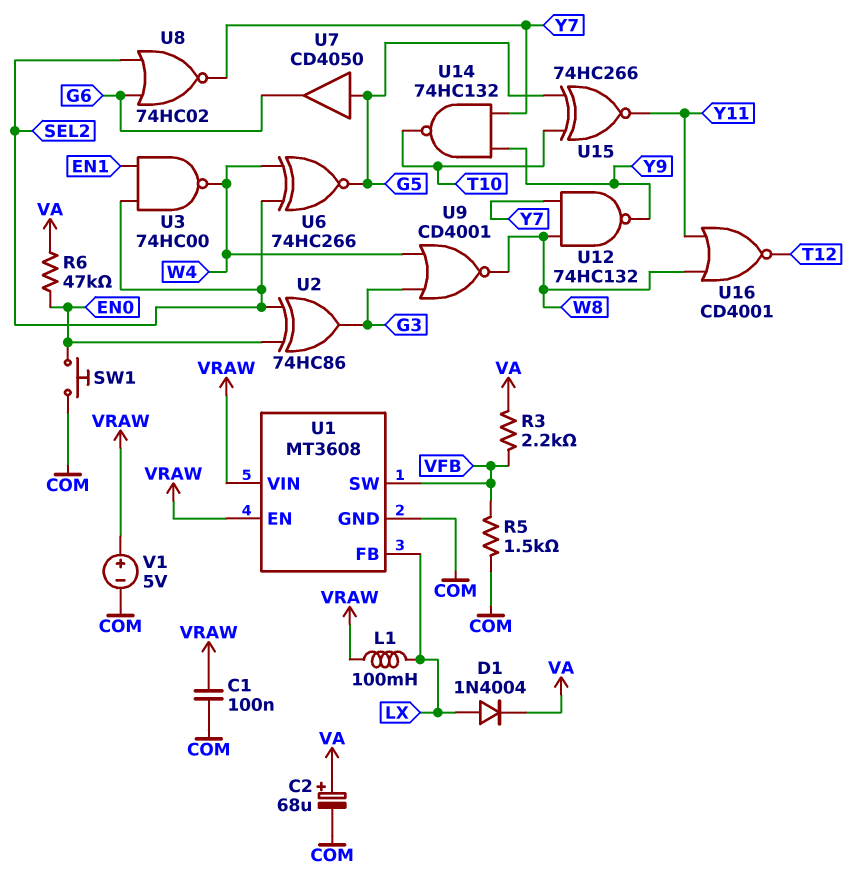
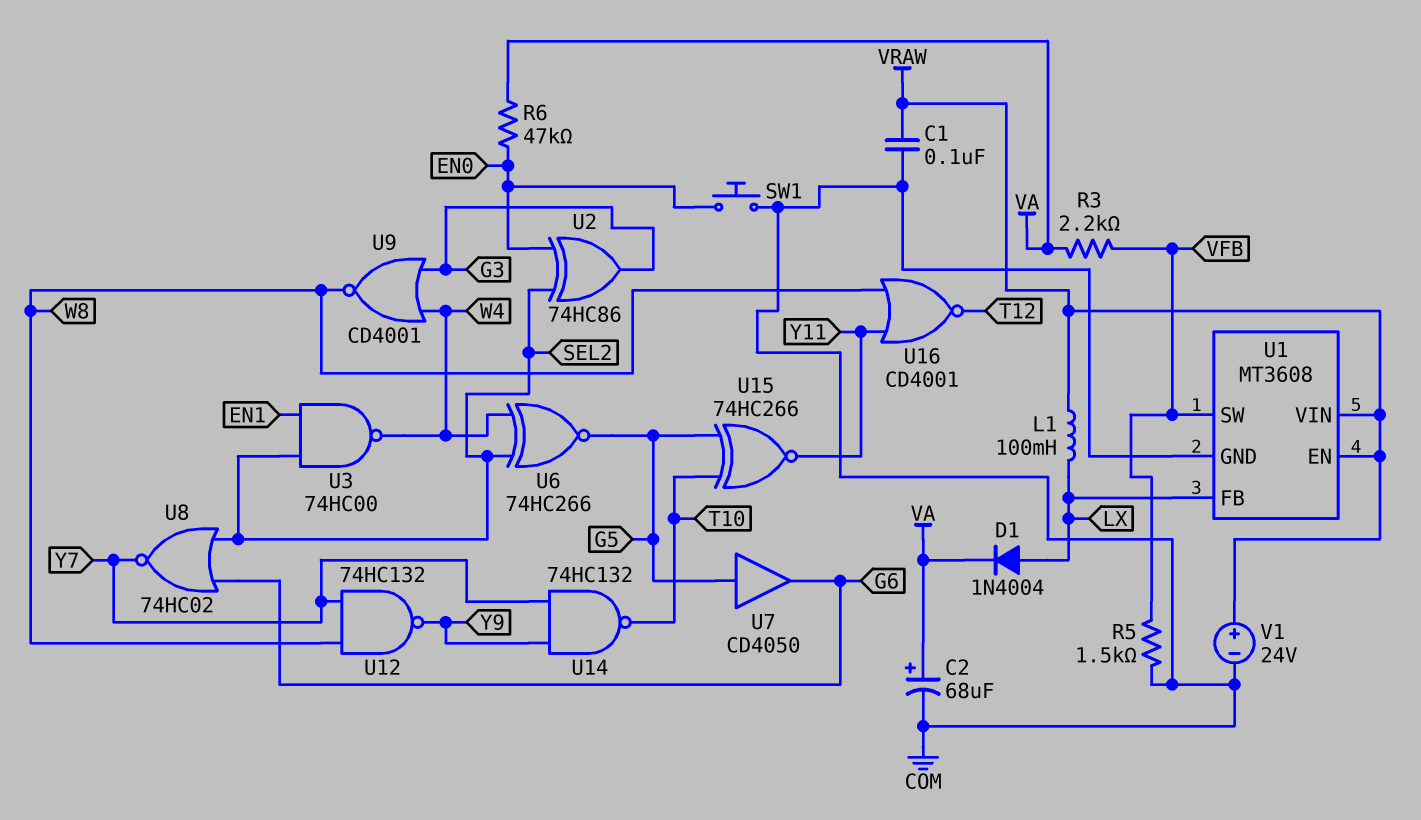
V1: 5V (plus VRAW, minus COM) -> 24V (plus VRAW, minus COM)

